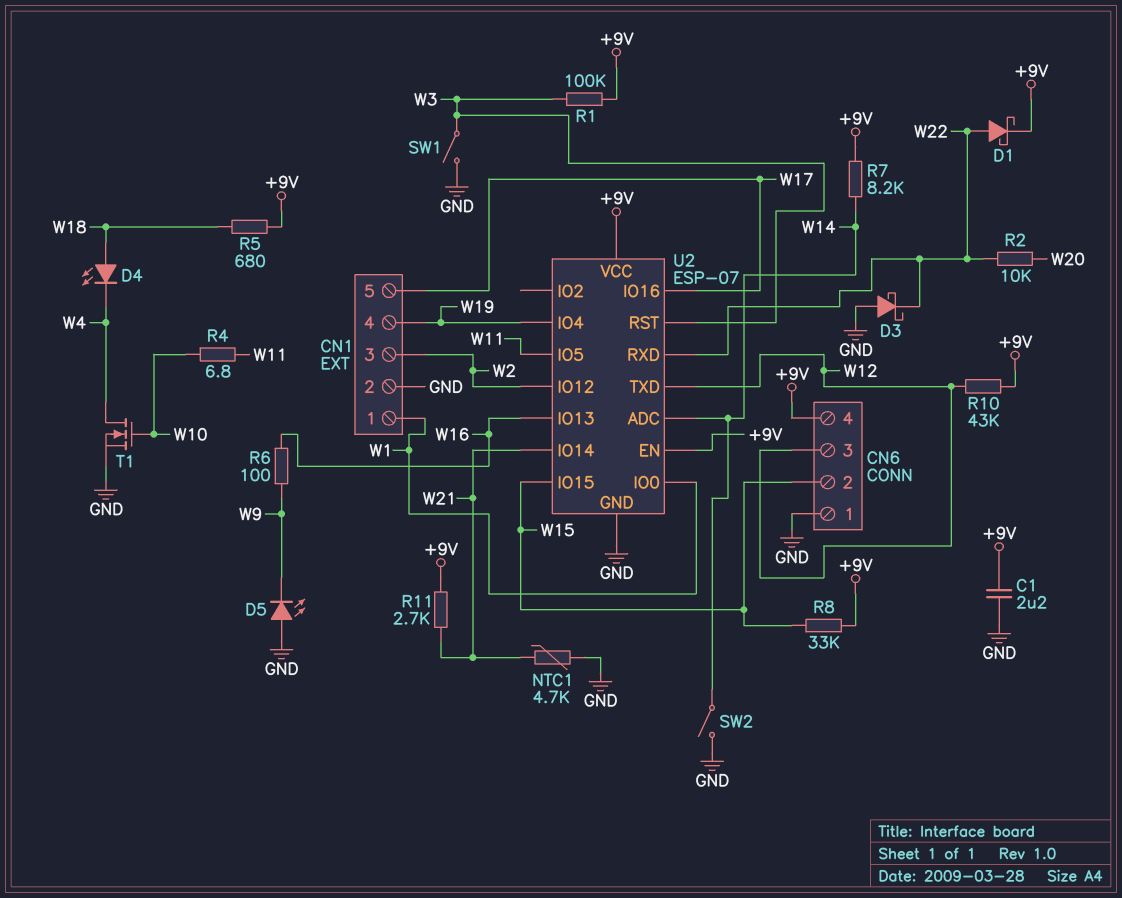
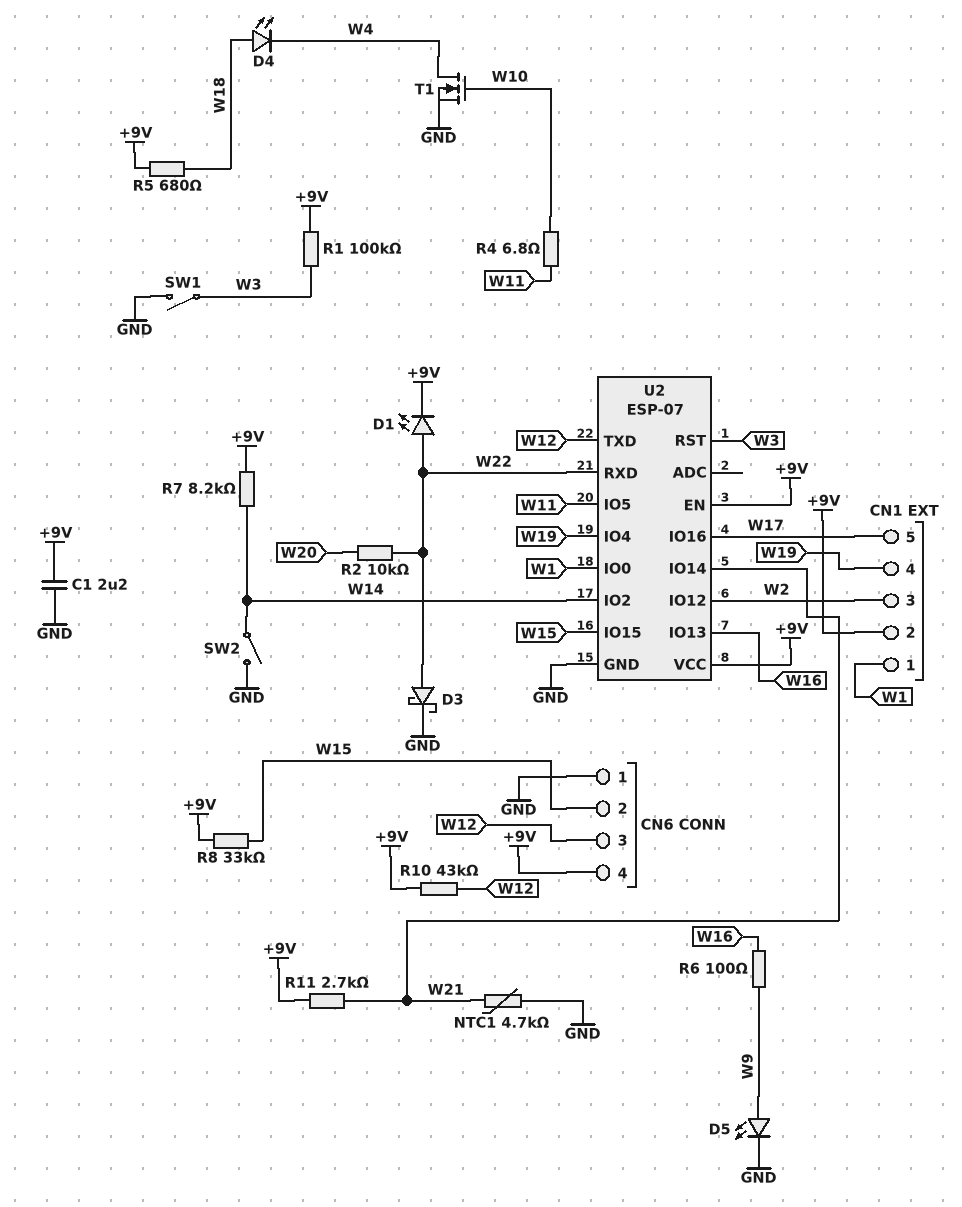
CN1 pin 2: GND -> +9V
D1: schottky (A W22, K +9V) -> LED (A W22, K +9V)
D3: schottky (A GND, K W22) -> schottky (A W22, K GND)
D5: LED (A GND, K W9) -> LED (A W9, K GND)
U2 pin ADC: W14 -> none
U2 pin IO2: none -> W14

